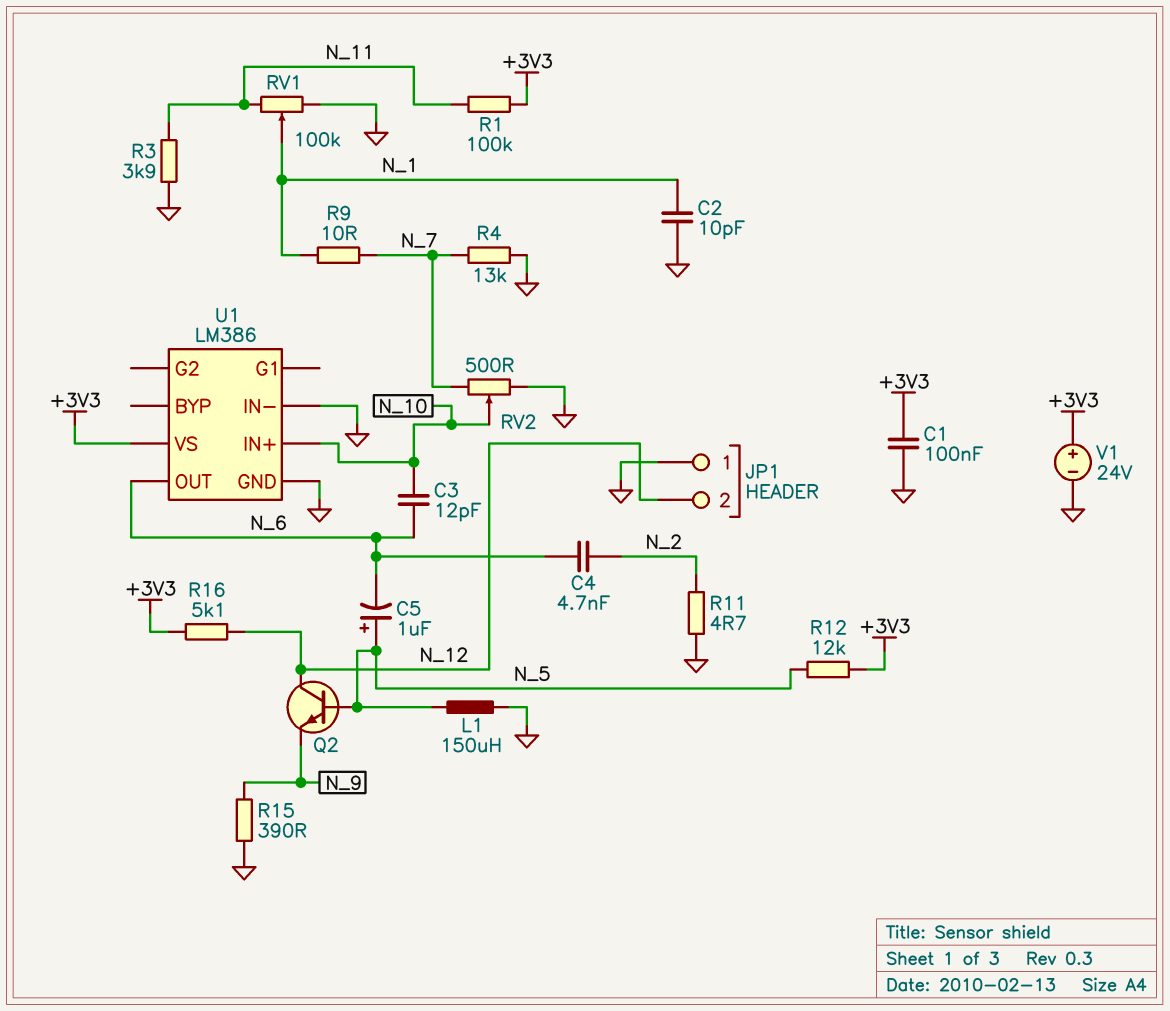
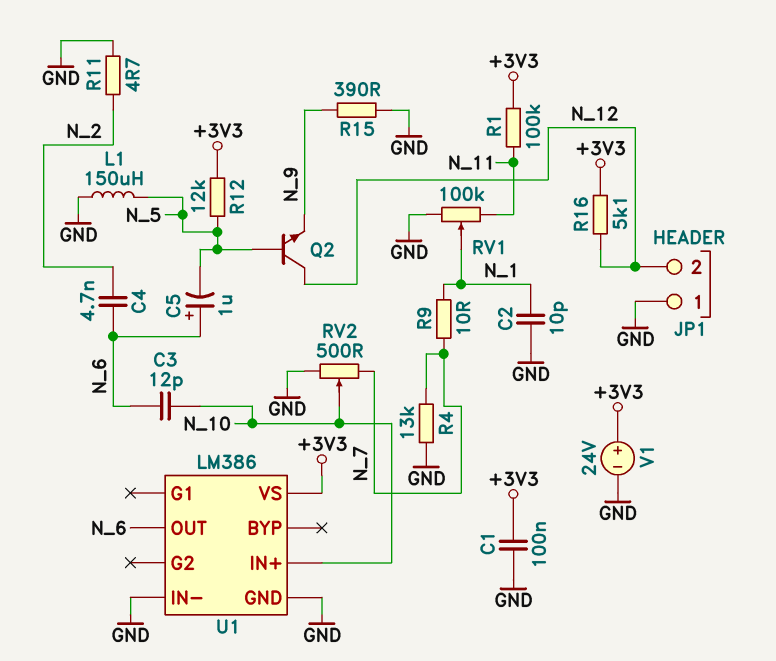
C5: 1uF (plus N_5, minus N_6) -> 1uF (plus N_6, minus N_5)
R3: 3.9k (GND, N_11) -> none

